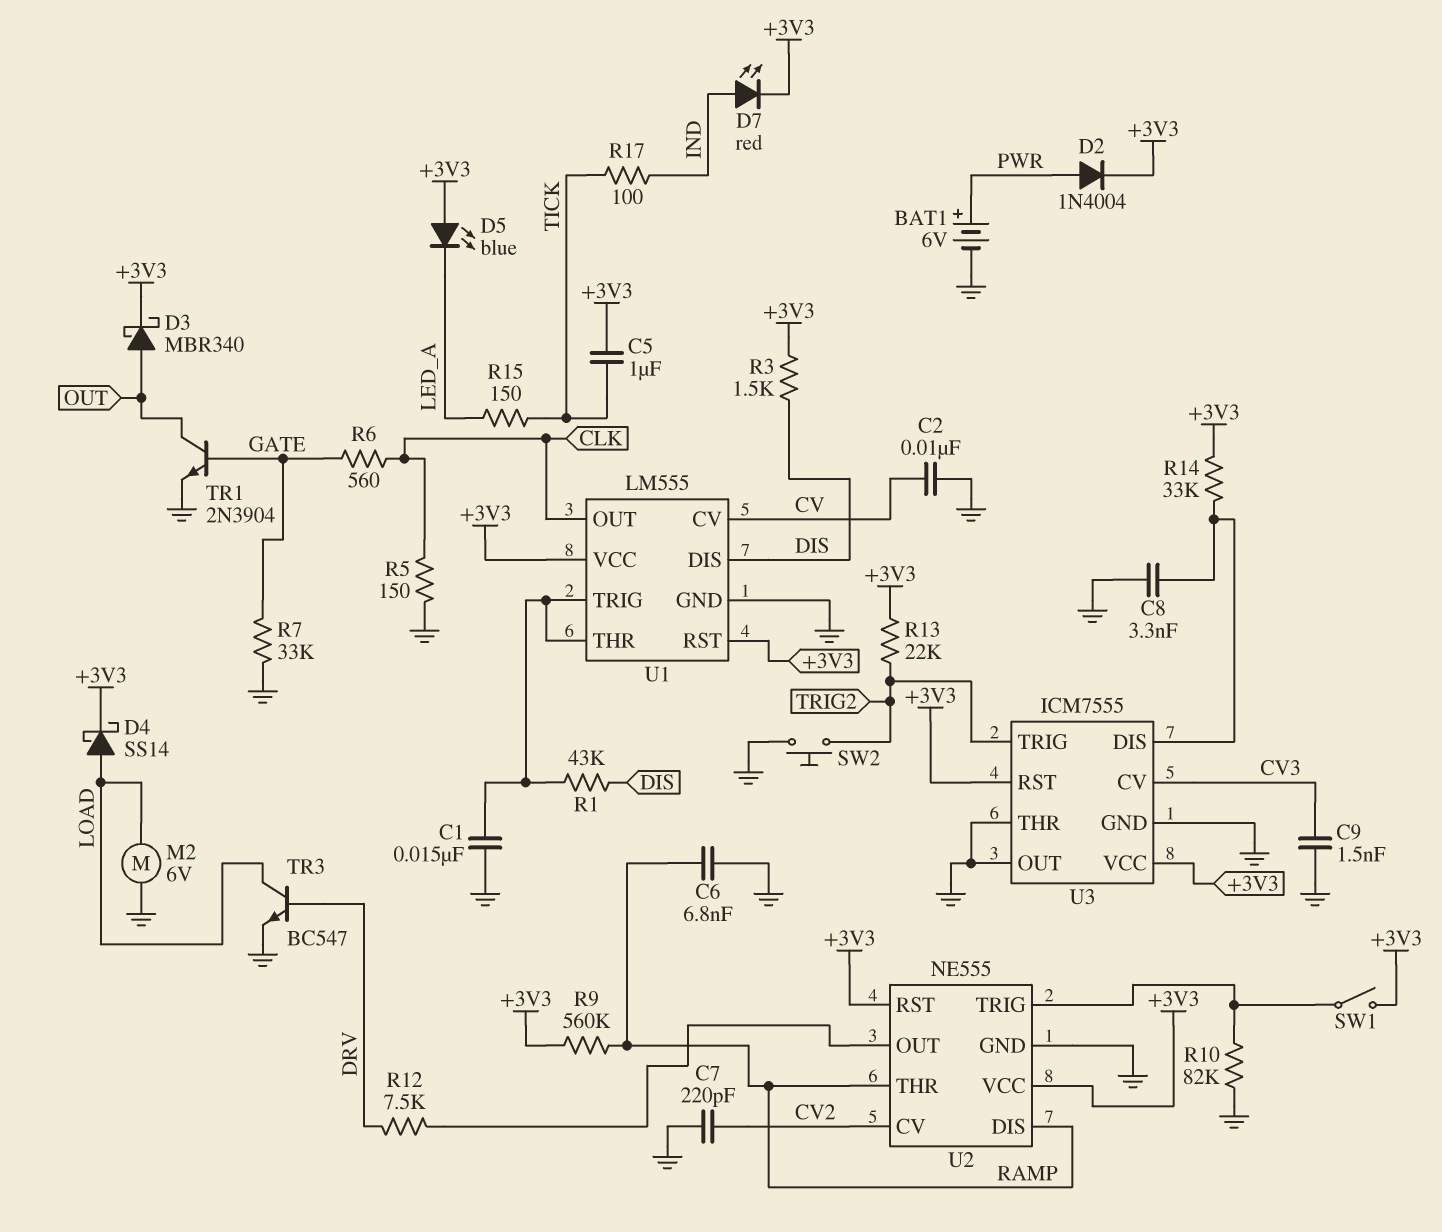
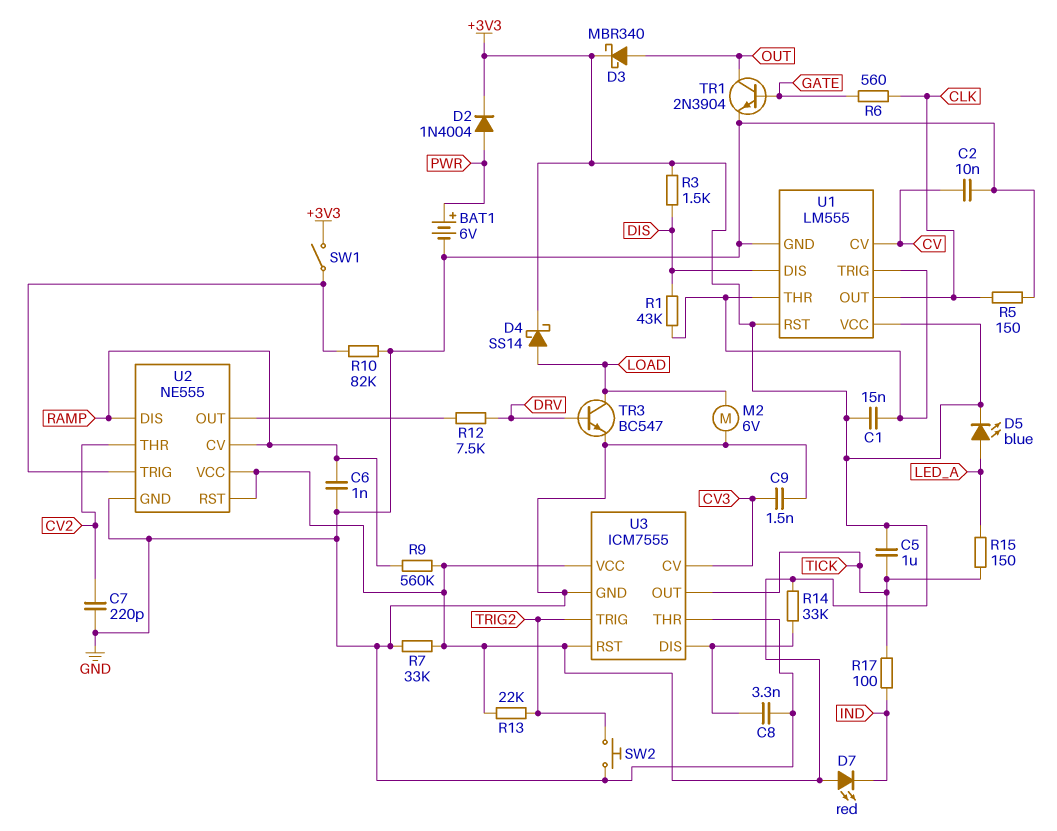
C1: 15nF (GND, U1/THR) -> 15nF (+3V3, U1/THR)
C6: 6.8nF (GND, RAMP) -> 1nF (GND, RAMP)
D5: LED blue (A +3V3, K LED_A) -> LED blue (A LED_A, K +3V3)
D7: LED red (A IND, K +3V3) -> LED red (A +3V3, K IND)
R7: 33k (GATE, GND) -> 33k (+3V3, GND)
U2 pin CV: CV2 -> RAMP
U2 pin THR: RAMP -> CV2
U3 pin OUT: GND -> TICK

